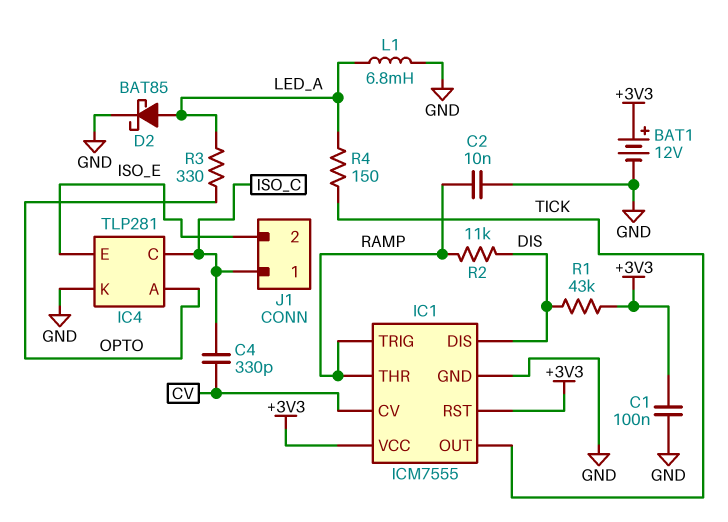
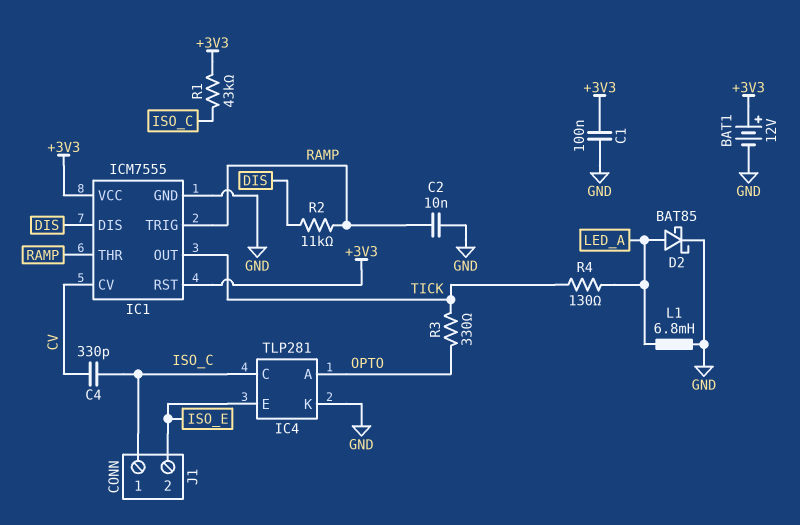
R1: 43k (+3V3, DIS) -> 43k (+3V3, ISO_C)
R3: 330 (LED_A, OPTO) -> 330 (OPTO, TICK)
R4: 150 (LED_A, TICK) -> 130 (LED_A, TICK)

